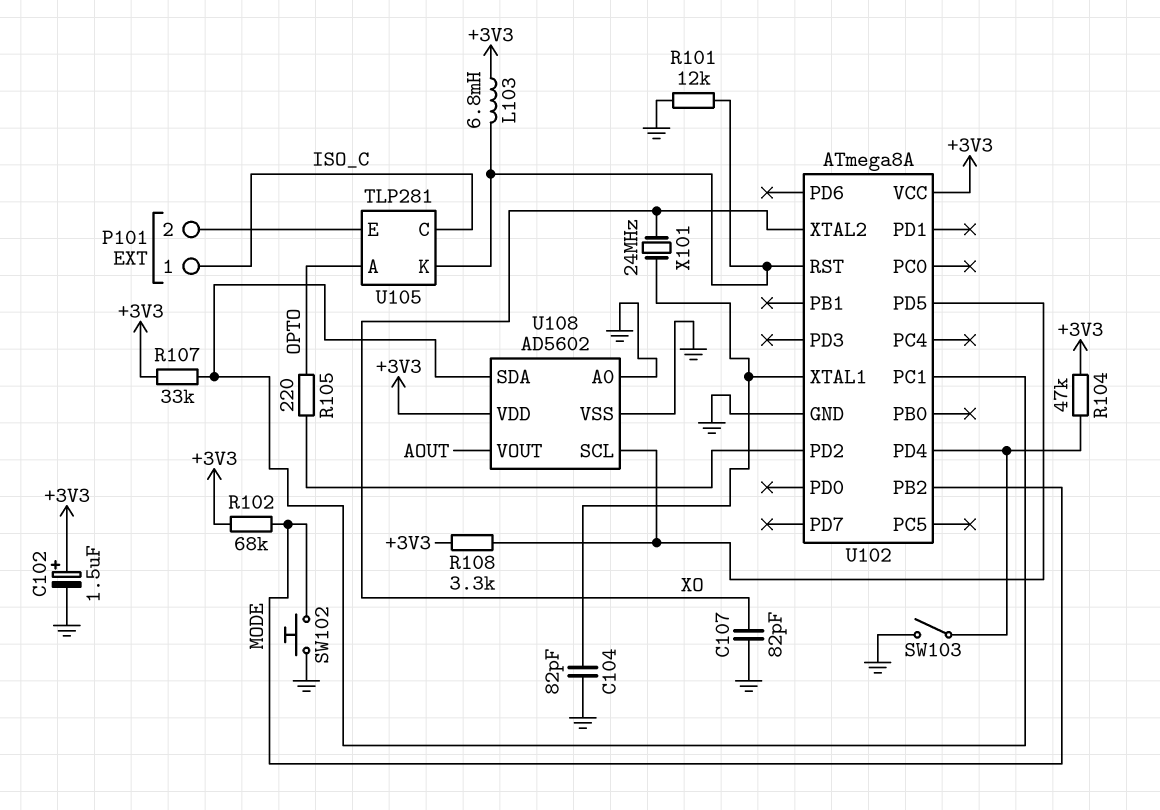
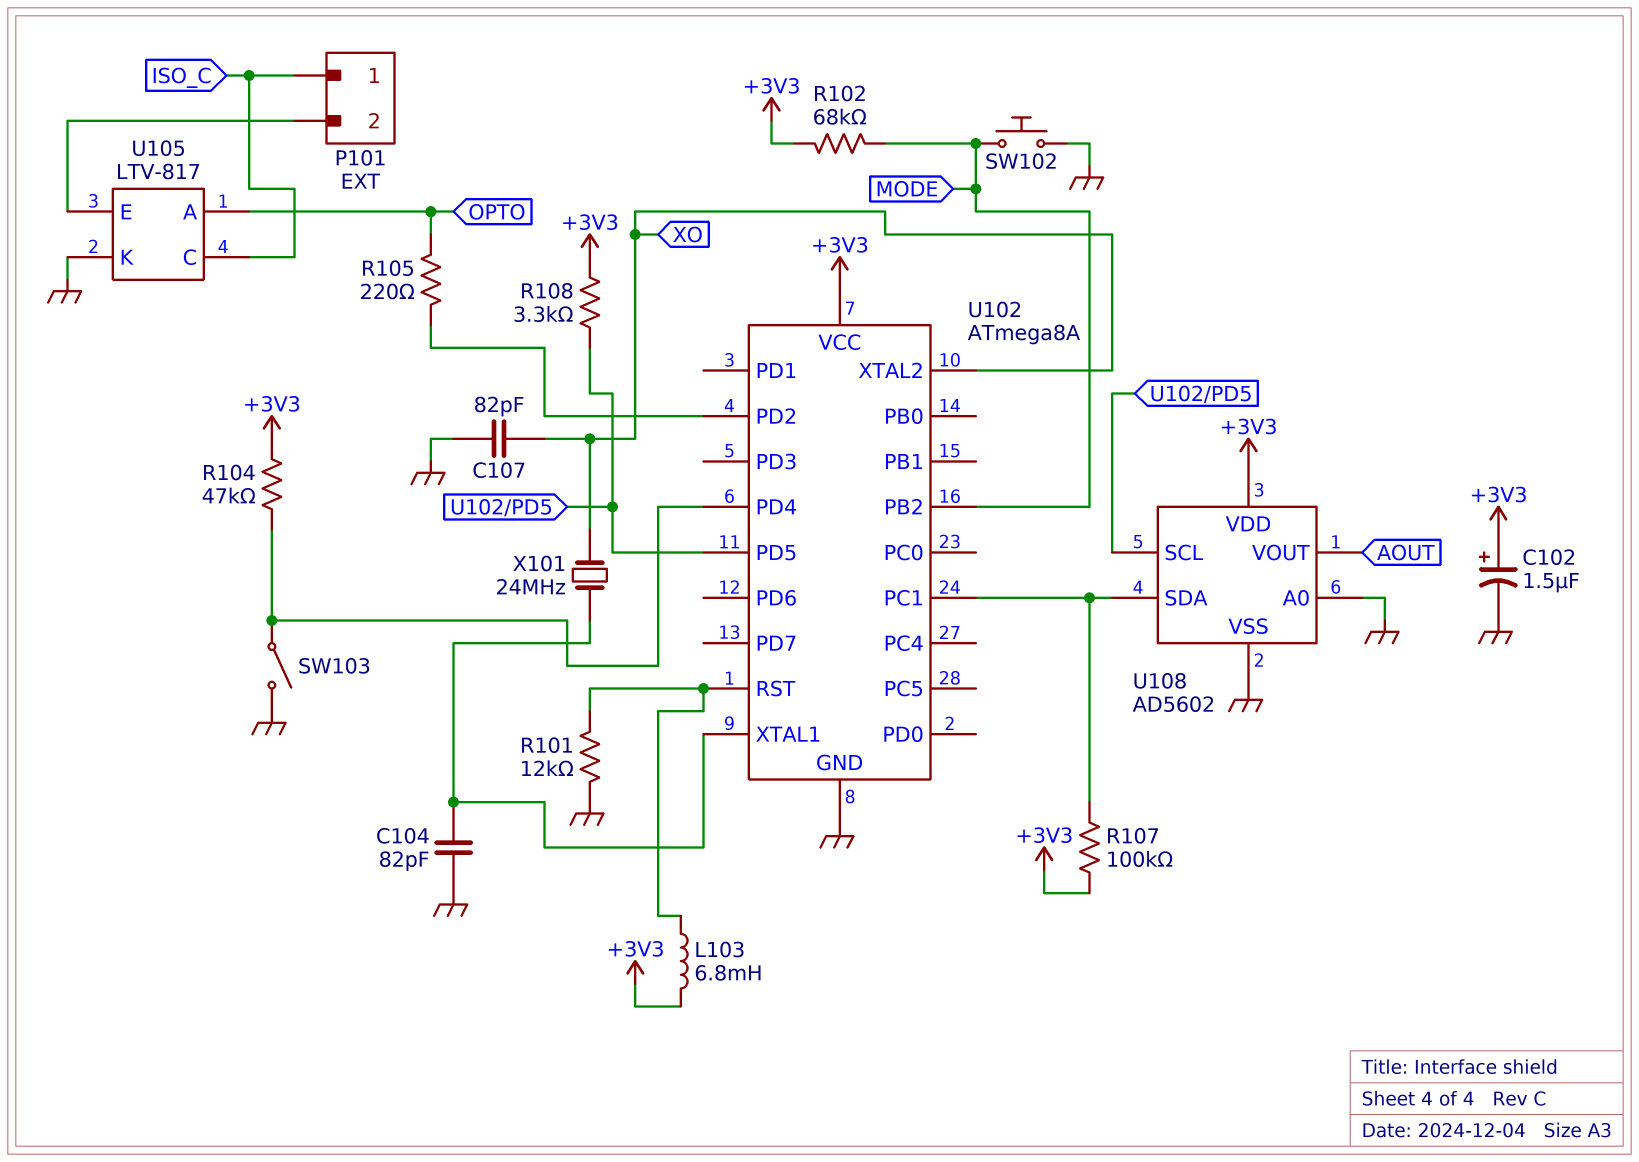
R107: 33k (+3V3, U102/PC1) -> 100k (+3V3, U102/PC1)
U105: TLP281 -> LTV-817
U105 pin K: U102/RST -> GND

